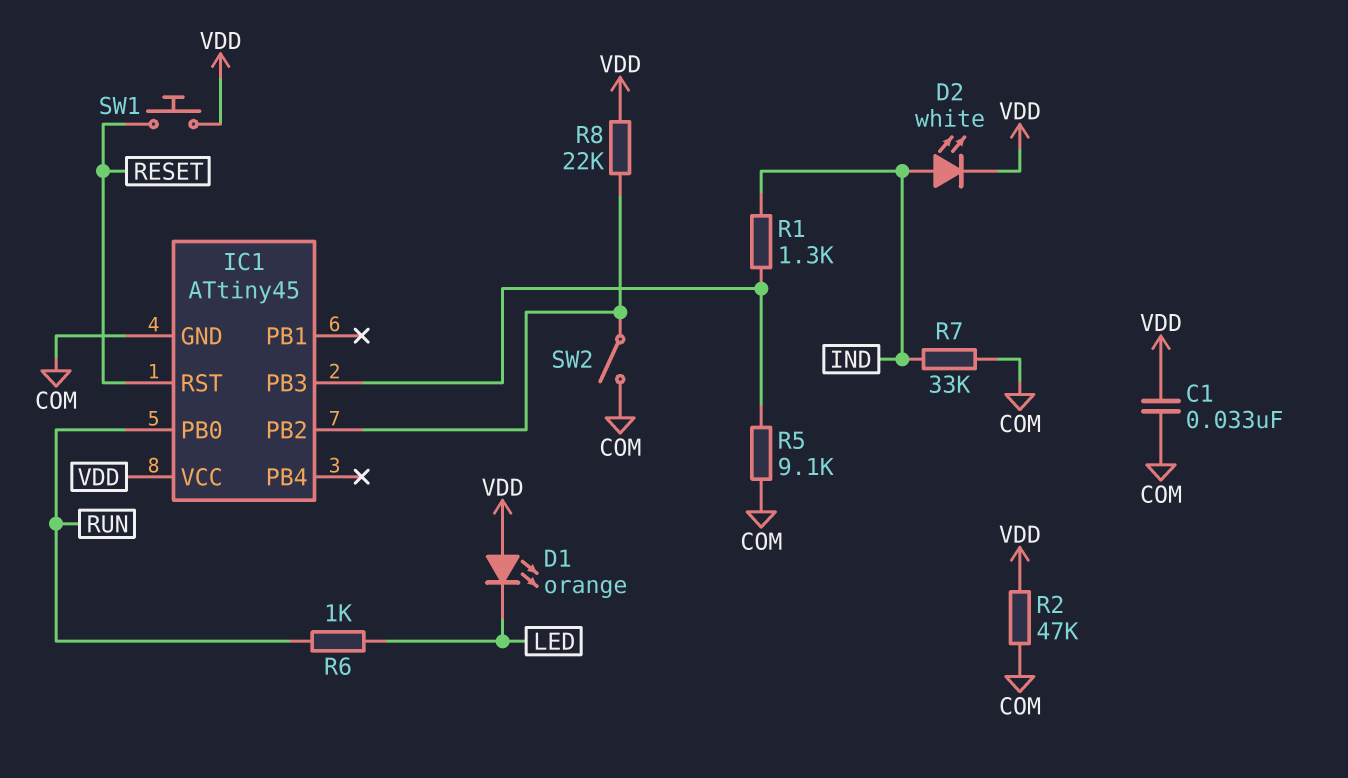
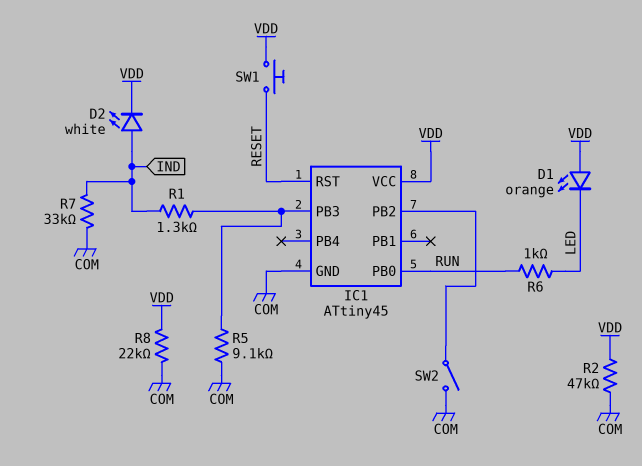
C1: 33nF (COM, VDD) -> none
R8: 22k (IC1/PB2, VDD) -> 22k (COM, VDD)

